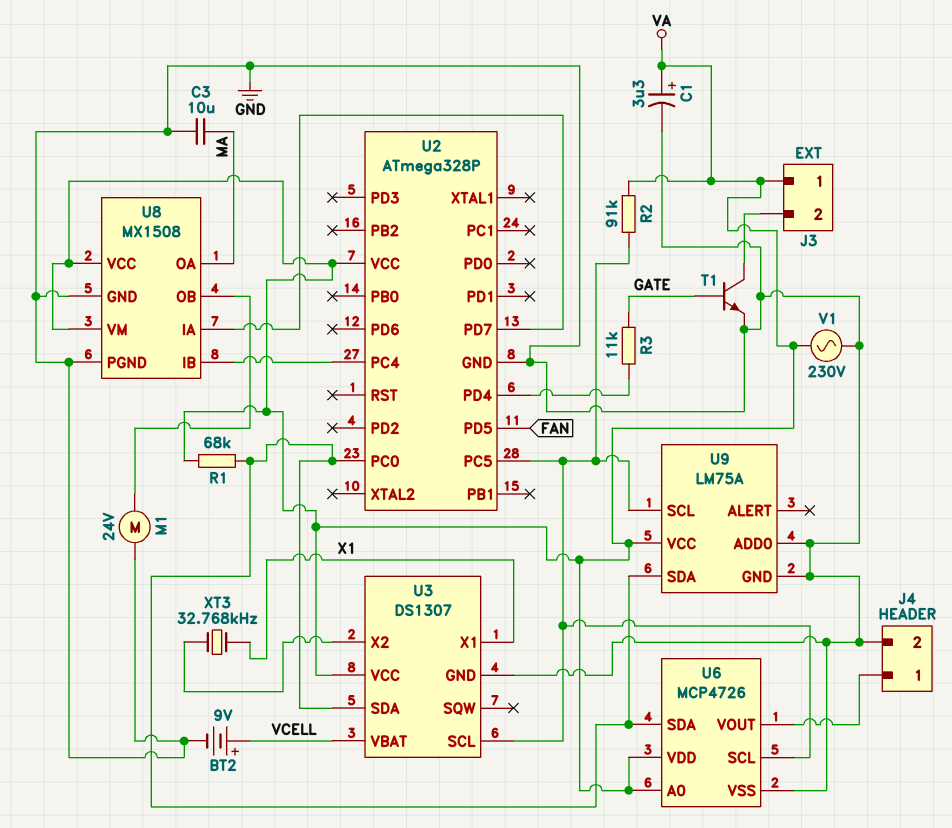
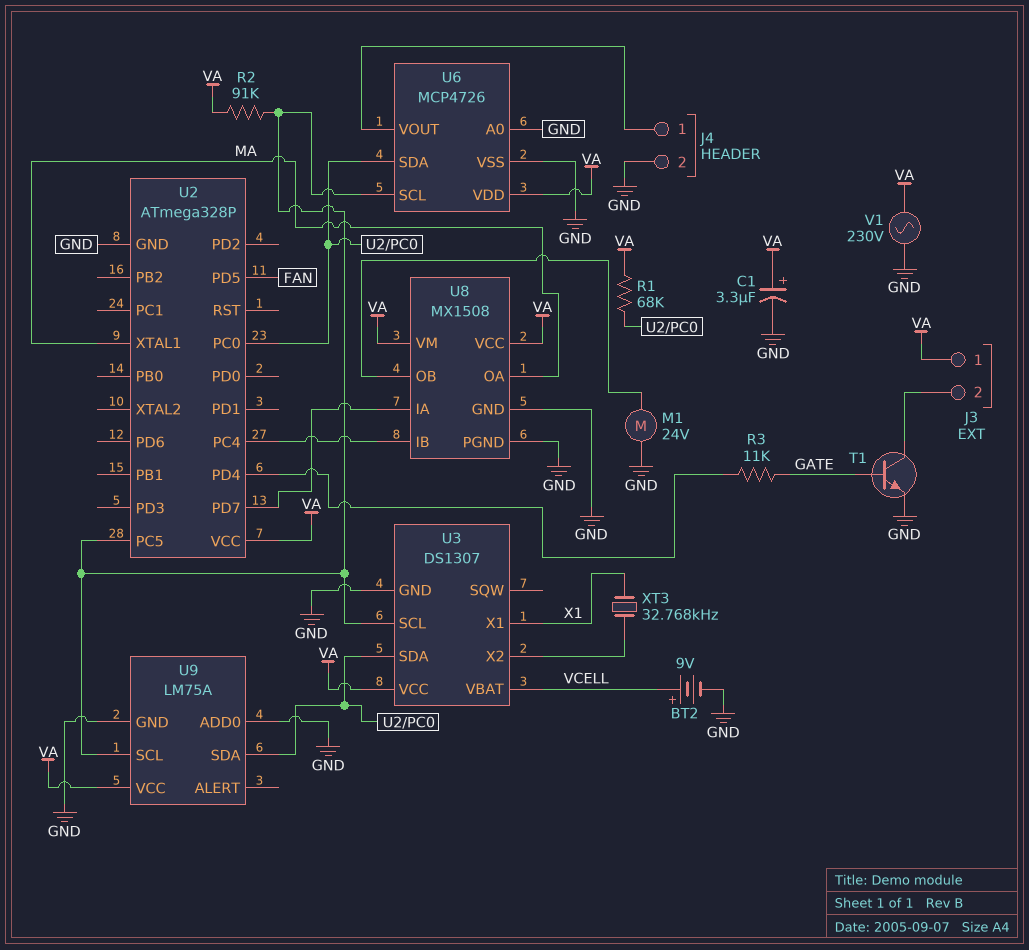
C3: 10uF (GND, MA) -> none
U2 pin XTAL1: none -> MA
U6 pin A0: VA -> GND

